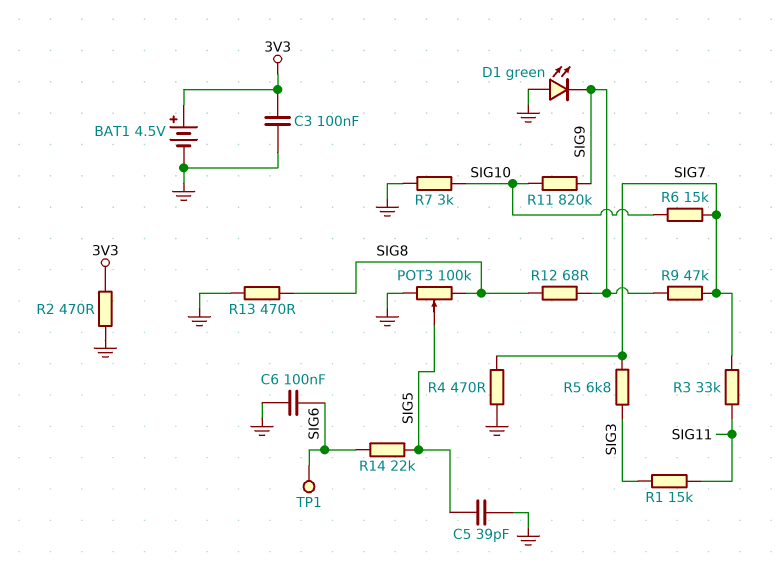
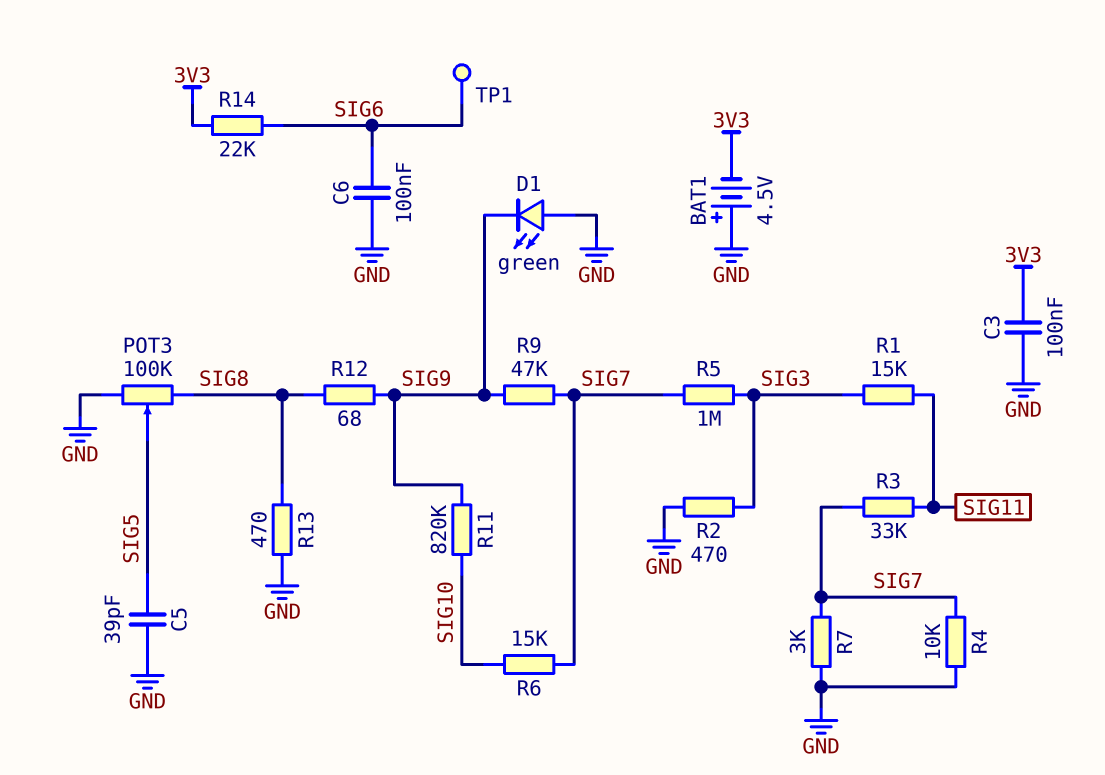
BAT1: 4.5V (plus 3V3, minus GND) -> 4.5V (plus GND, minus 3V3)
R2: 470 (3V3, GND) -> 470 (GND, SIG3)
R4: 470 (GND, SIG7) -> 10k (GND, SIG7)
R5: 6.8k (SIG3, SIG7) -> 1M (SIG3, SIG7)
R7: 3k (GND, SIG10) -> 3k (GND, SIG7)
R14: 22k (SIG5, SIG6) -> 22k (3V3, SIG6)

